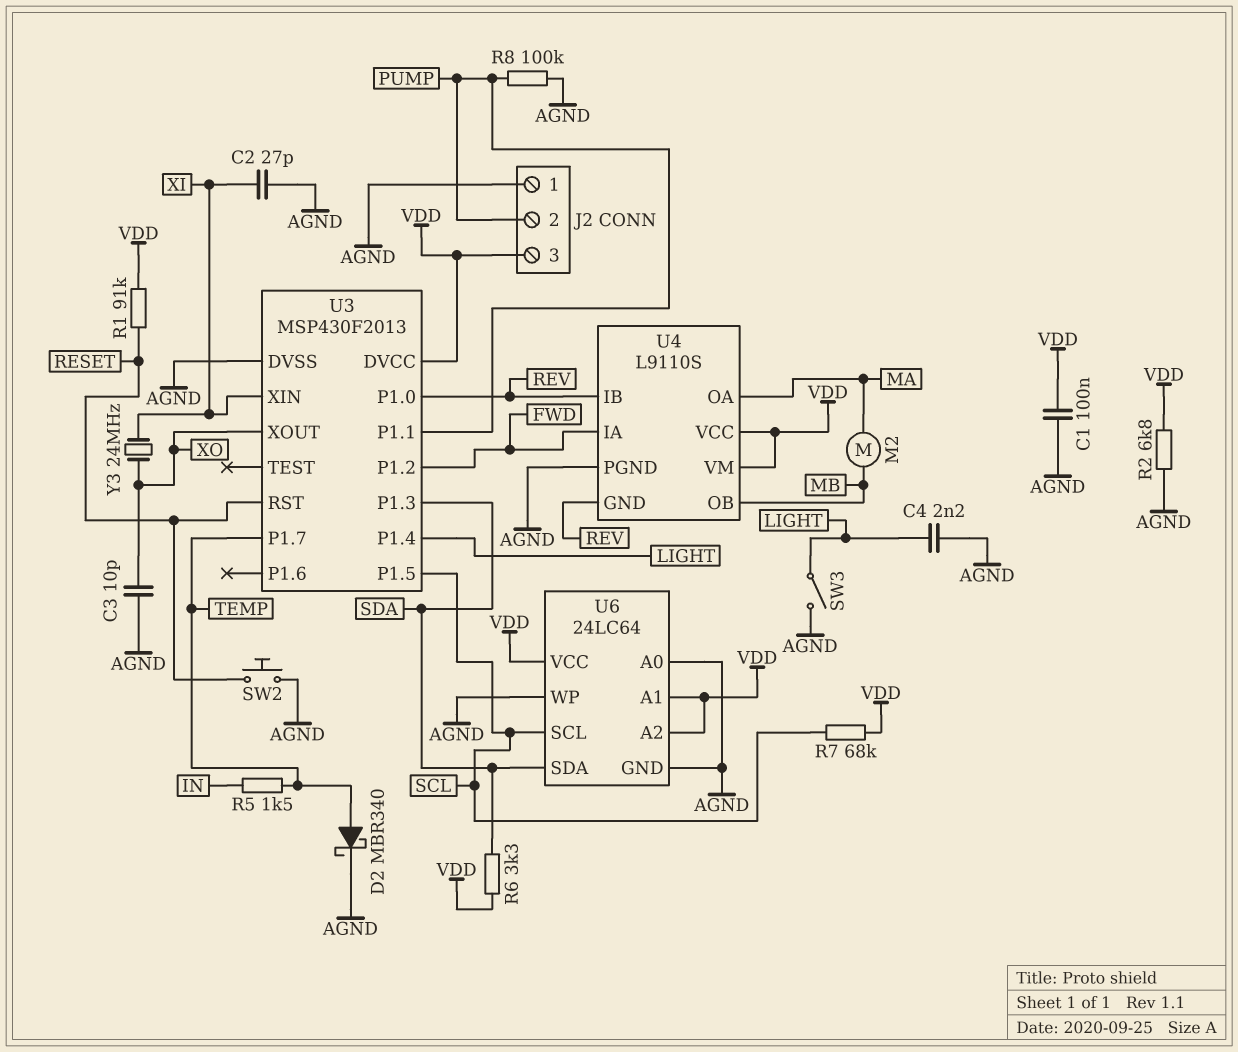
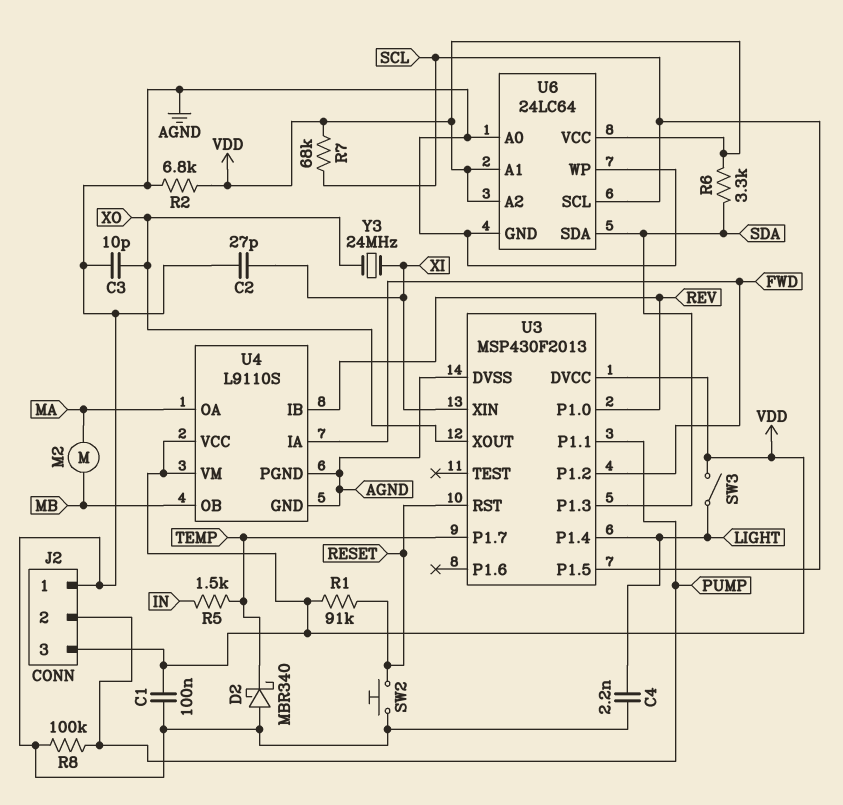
D2: schottky MBR340 (A TEMP, K AGND) -> schottky MBR340 (A AGND, K TEMP)
SW3: switch (AGND, LIGHT) -> switch (LIGHT, VDD)
U4 pin GND: REV -> AGND

